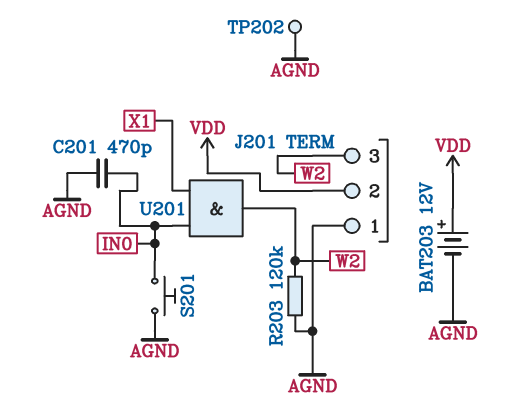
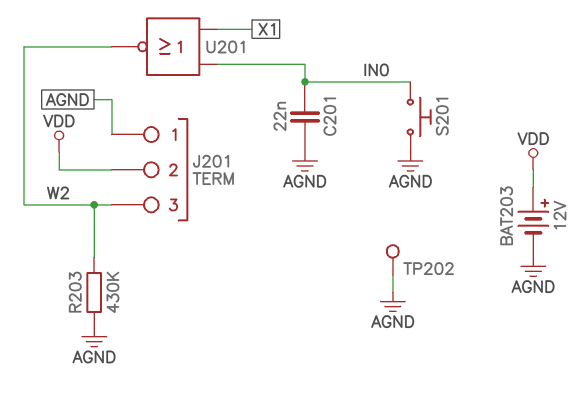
C201: 470pF (AGND, IN0) -> 22nF (AGND, IN0)
R203: 120k (AGND, W2) -> 430k (AGND, W2)
U201: AND (in IN0, in X1, out W2) -> NOR (in IN0, in X1, out W2)

